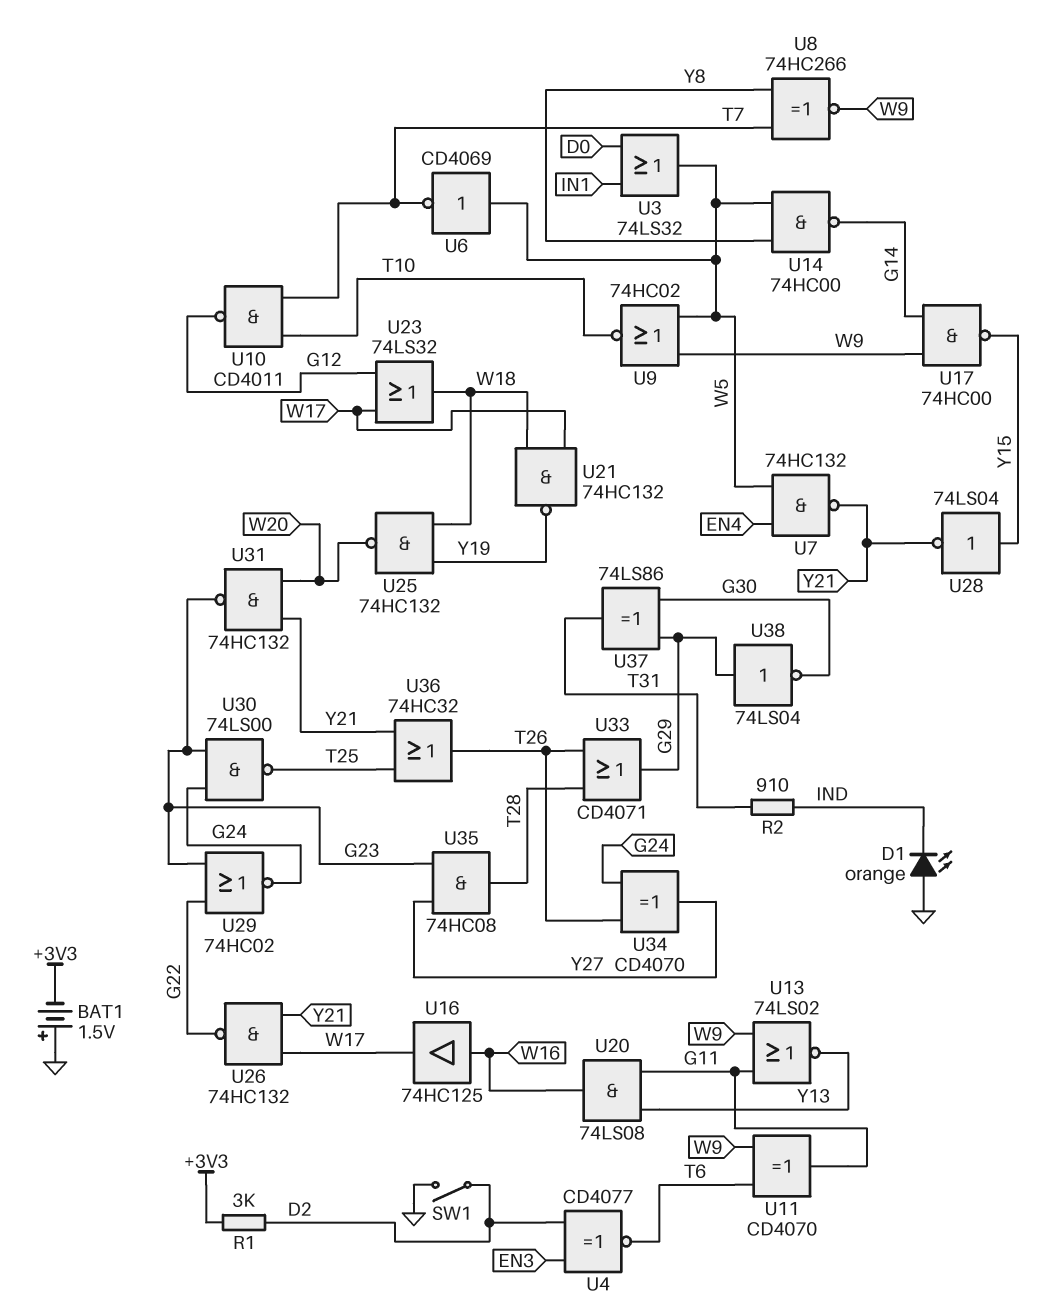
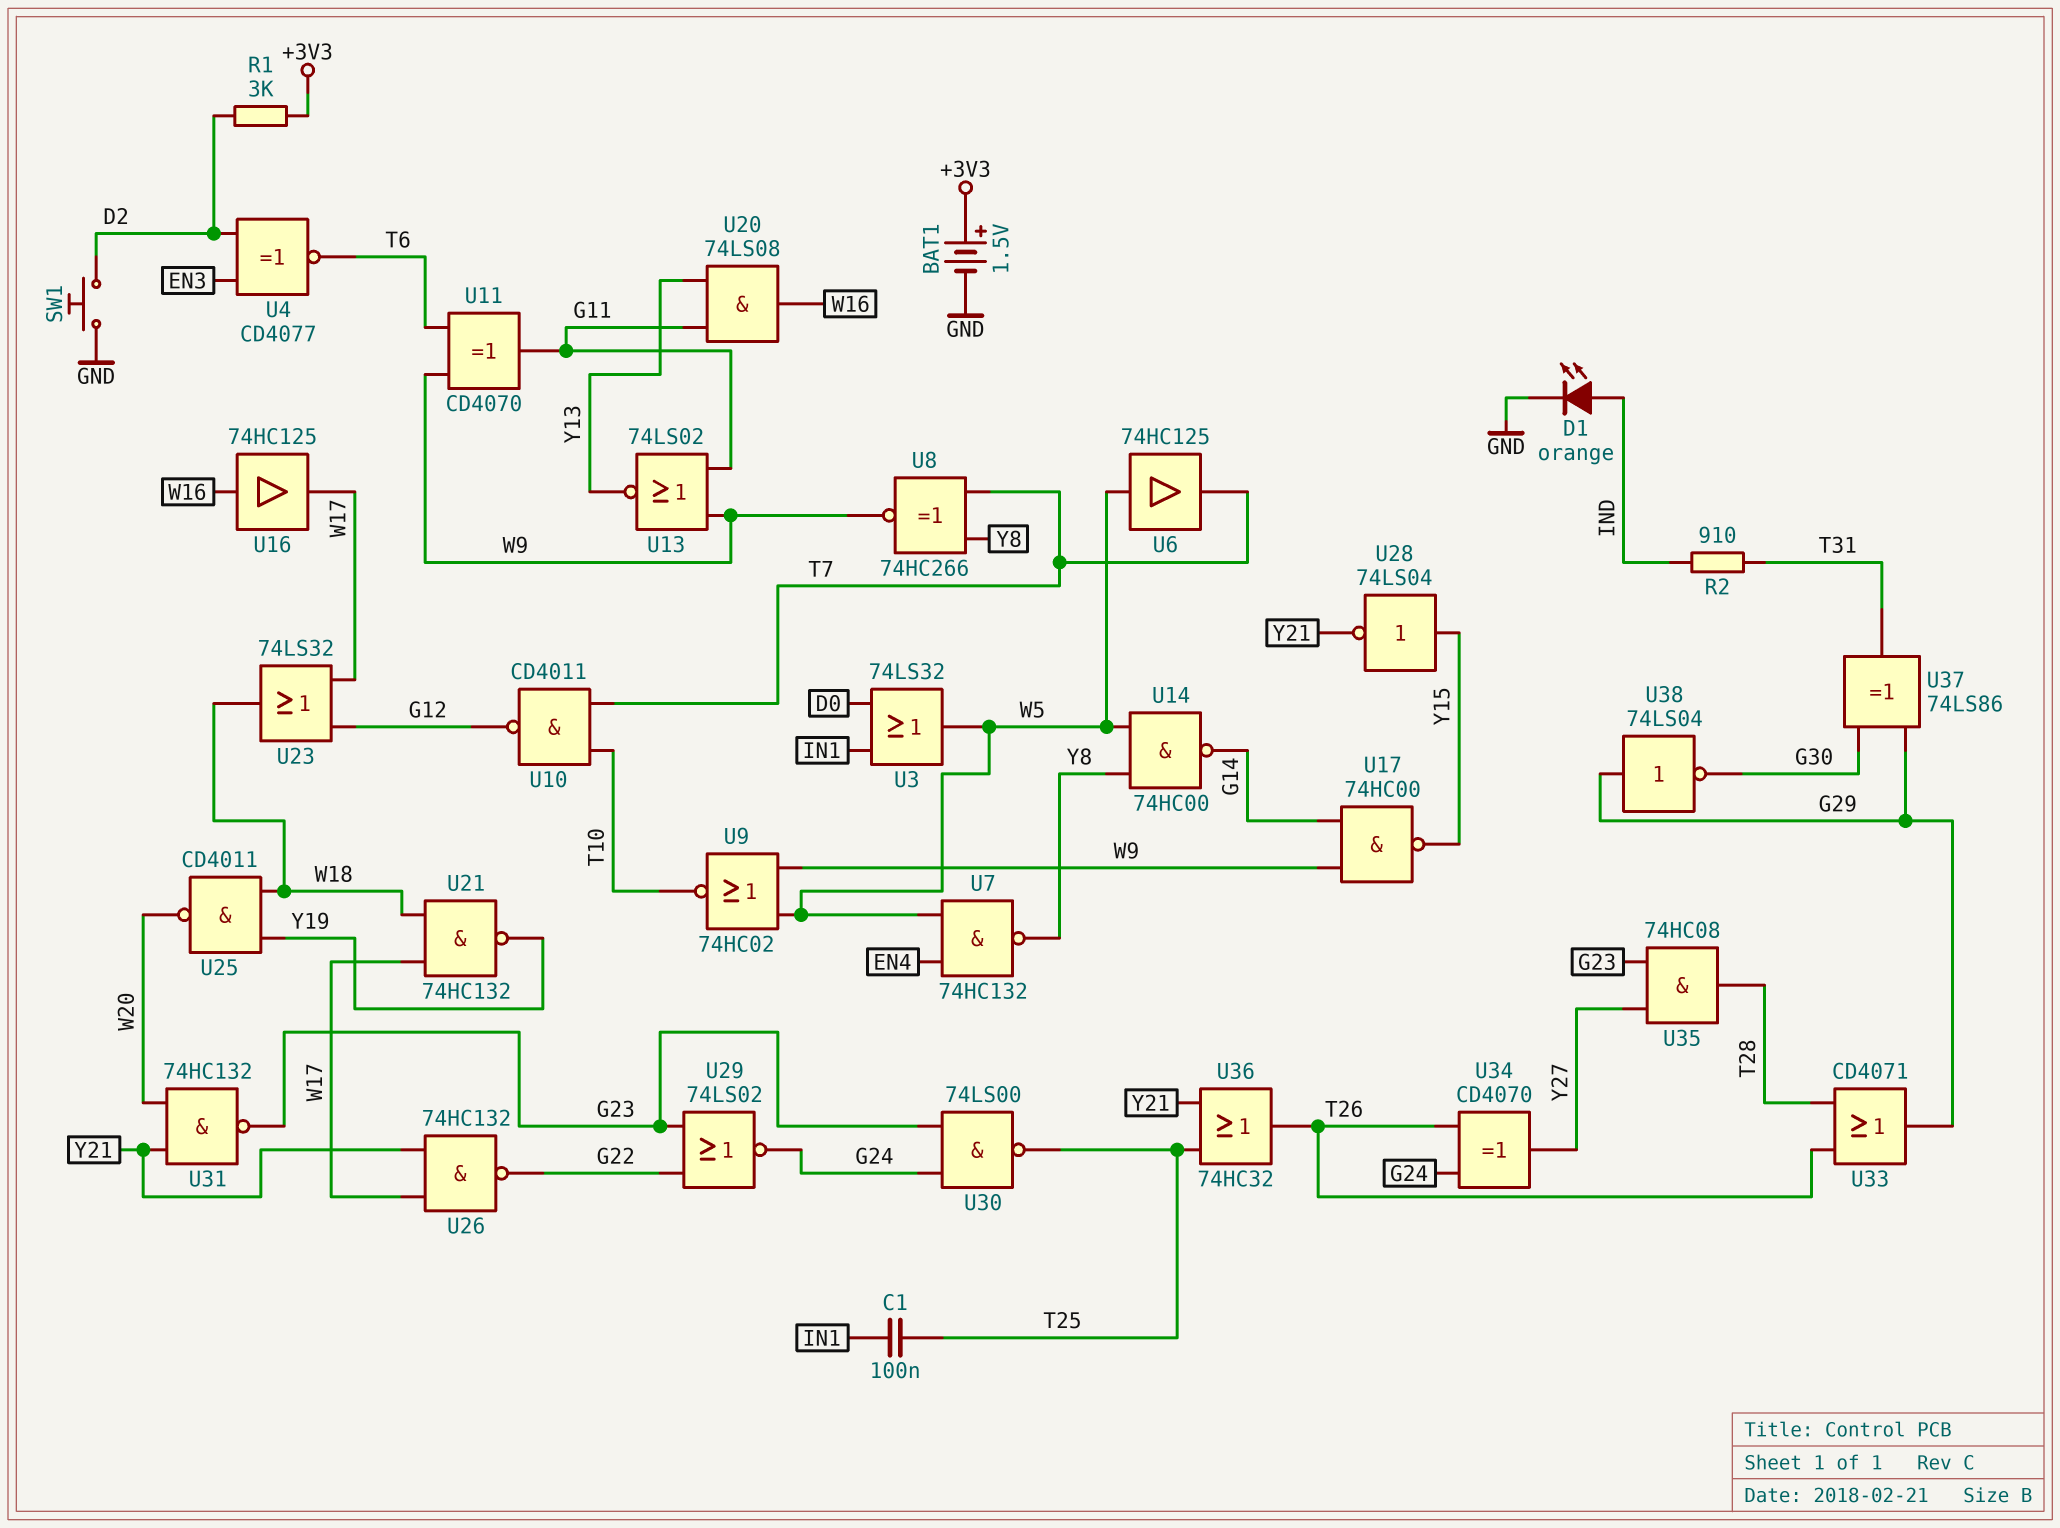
BAT1: 1.5V (plus GND, minus +3V3) -> 1.5V (plus +3V3, minus GND)
C1: none -> 100nF (IN1, T25)
D1: LED orange (A GND, K IND) -> LED orange (A IND, K GND)
SW1: switch (D2, GND) -> button (D2, GND)
U6: NOT CD4069 (in W5, out T7) -> buffer 74HC125 (in W5, out T7)
U7: NAND 74HC132 (in EN4, in W5, out Y21) -> NAND 74HC132 (in EN4, in W5, out Y8)
U25: NAND 74HC132 (in W18, in Y19, out W20) -> NAND CD4011 (in W18, in Y19, out W20)
U29: NOR 74HC02 (in G22, in G23, out G24) -> NOR 74LS02 (in G22, in G23, out G24)

